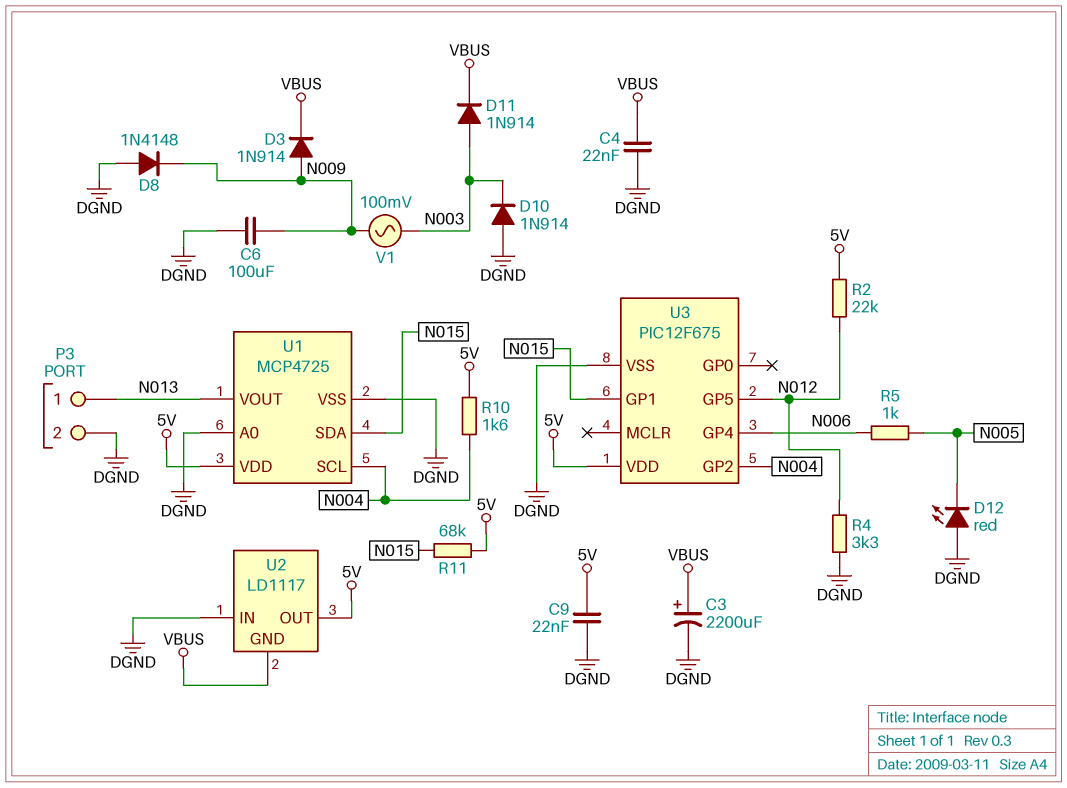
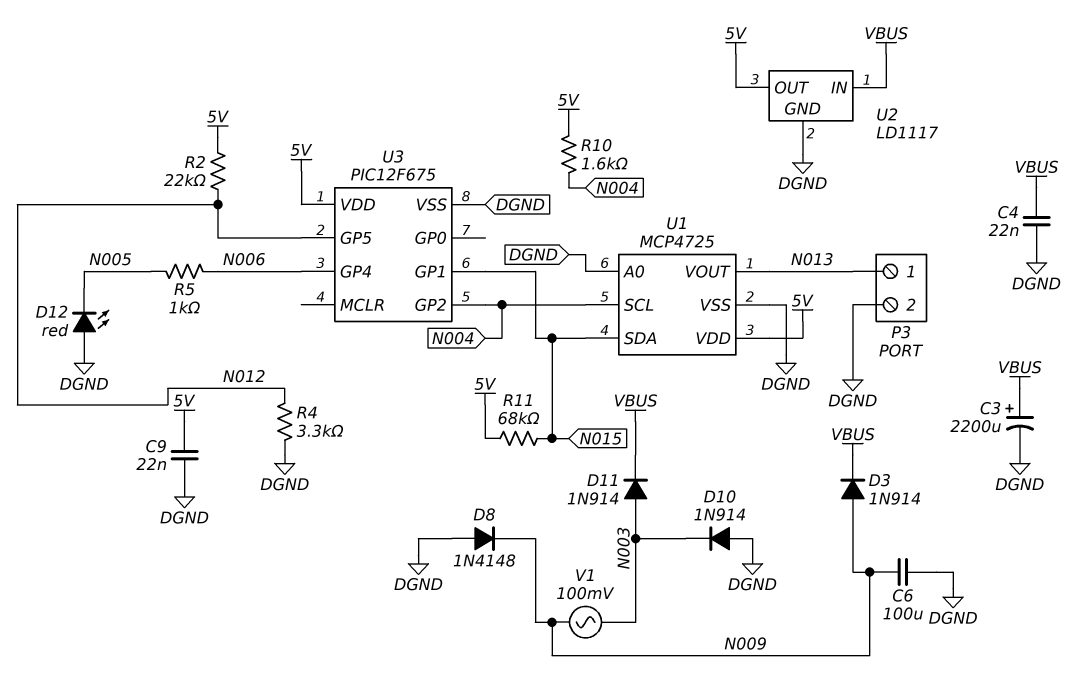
U2 pin GND: VBUS -> DGND
U2 pin IN: DGND -> VBUS

